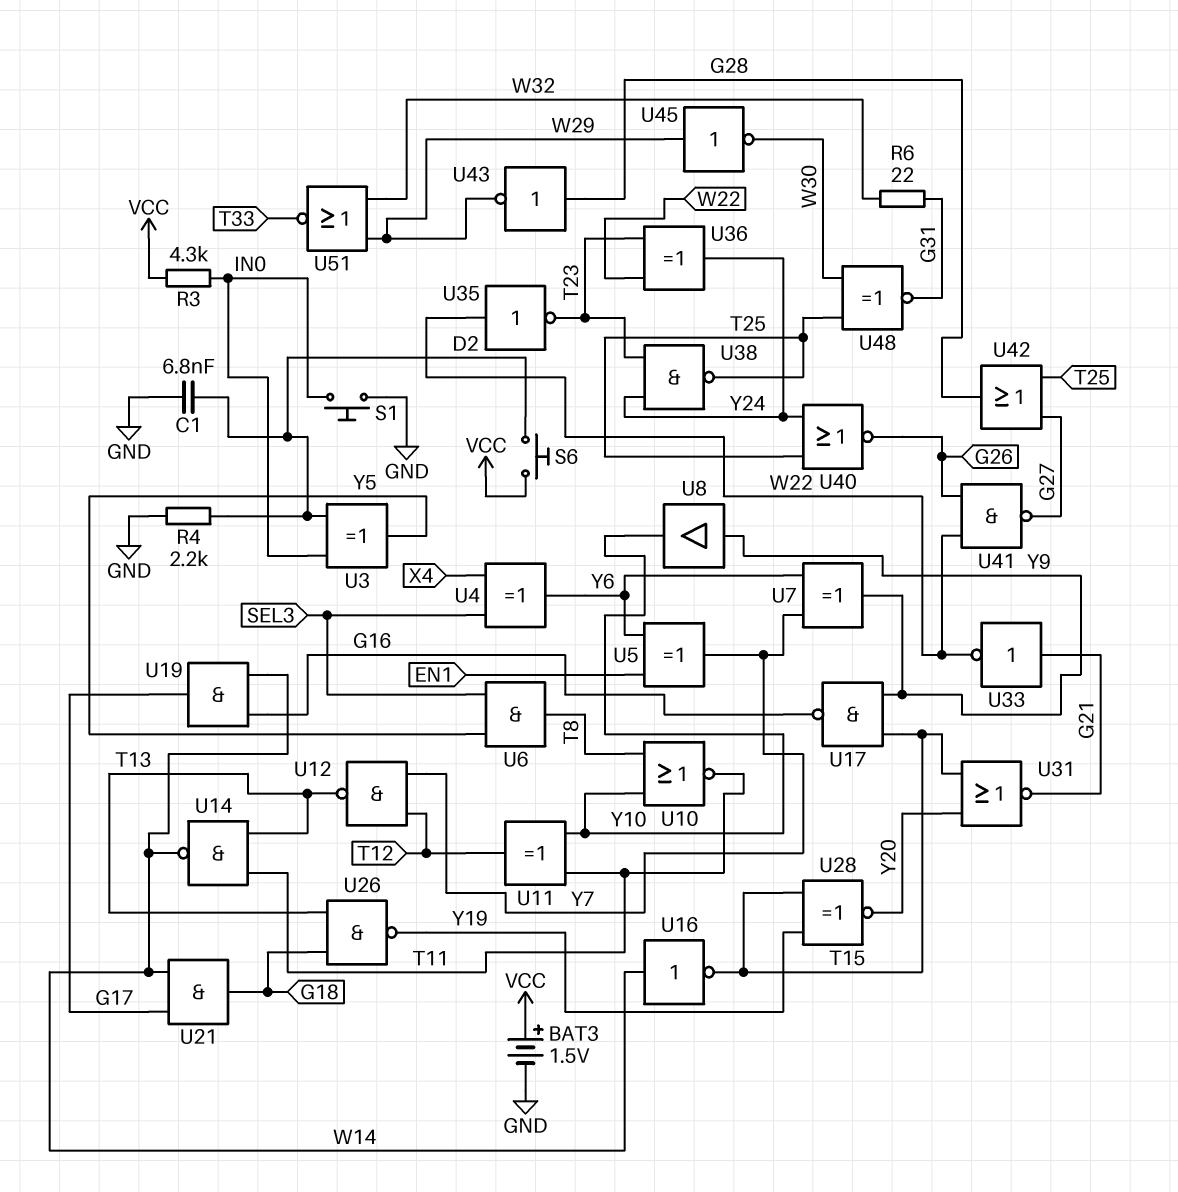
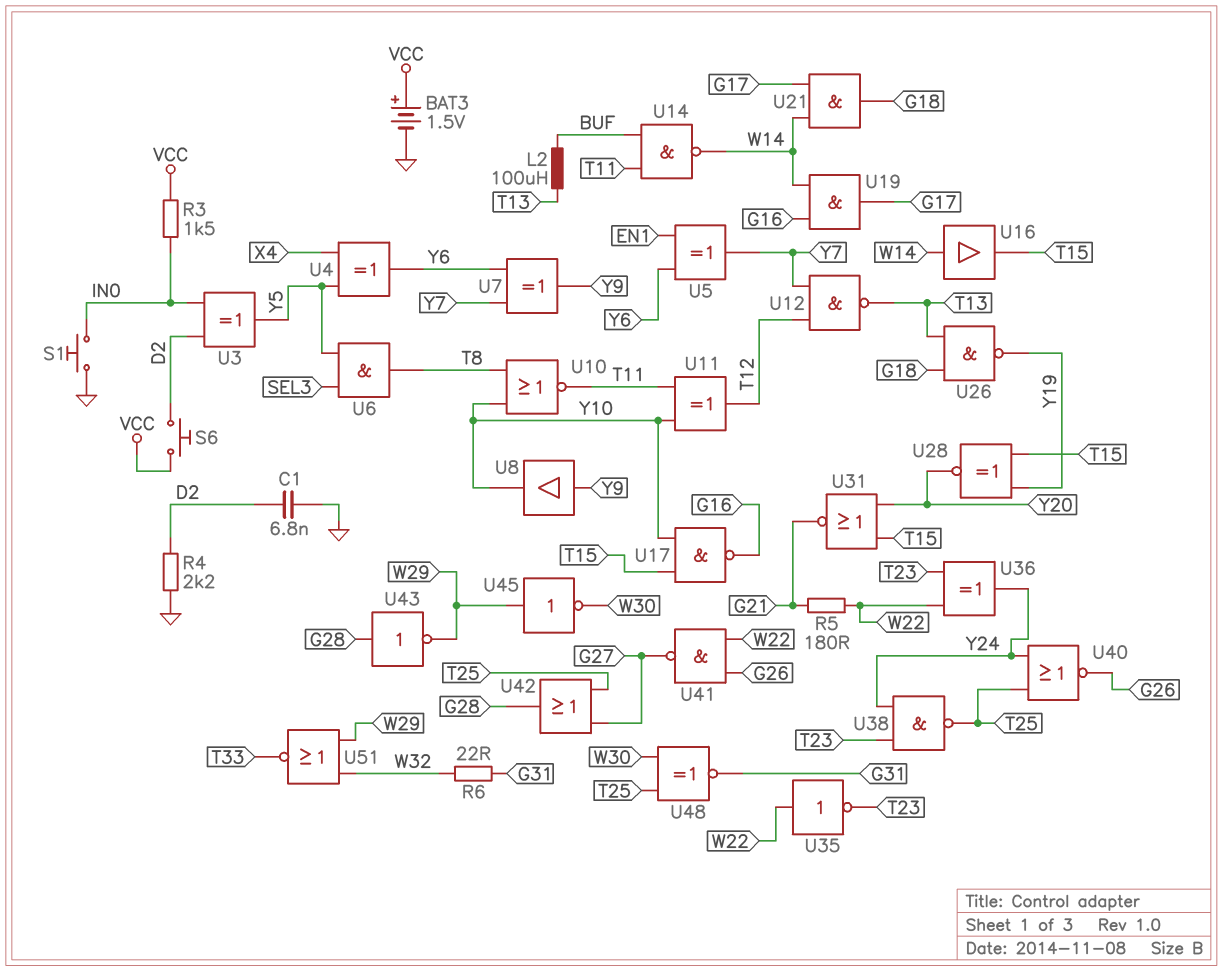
L2: none -> 100uH (BUF, T13)
R3: 4.3k (IN0, VCC) -> 1.5k (IN0, VCC)
R5: none -> 180 (G21, W22)
U4: XOR (in SEL3, in X4, out Y6) -> XOR (in X4, in Y5, out Y6)
U14: NAND (in T11, in T13, out W14) -> NAND (in BUF, in T11, out W14)
U16: NOT (in W14, out T15) -> buffer (in W14, out T15)
U17: NAND (in T15, in Y9, out G16) -> NAND (in T15, in Y10, out G16)
U33: NOT (in G21, out W22) -> none

